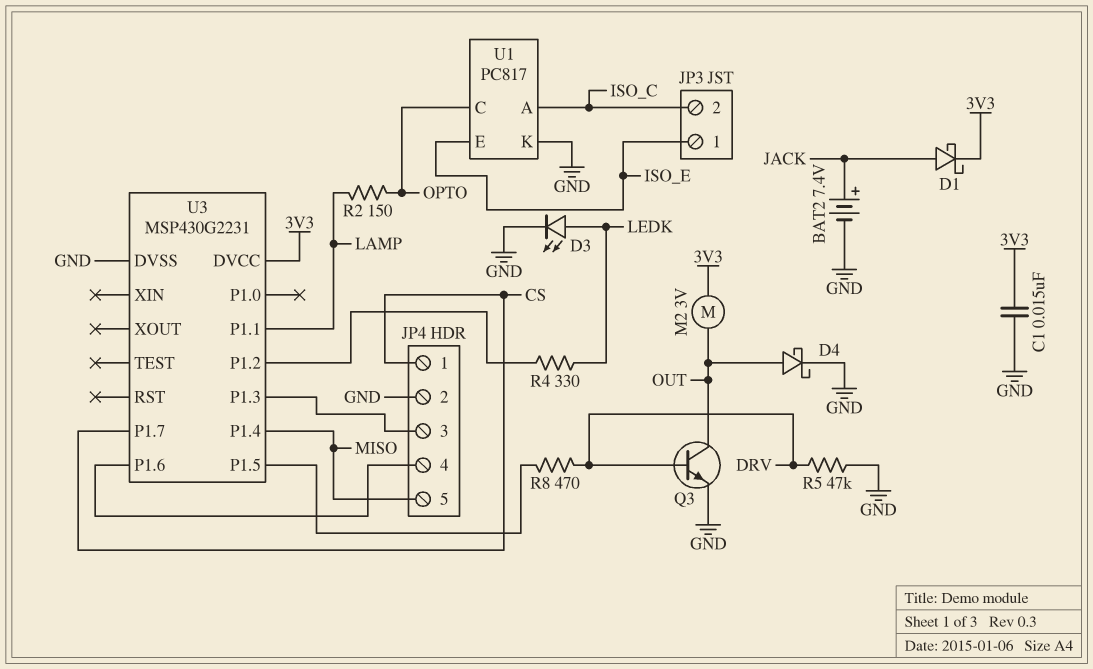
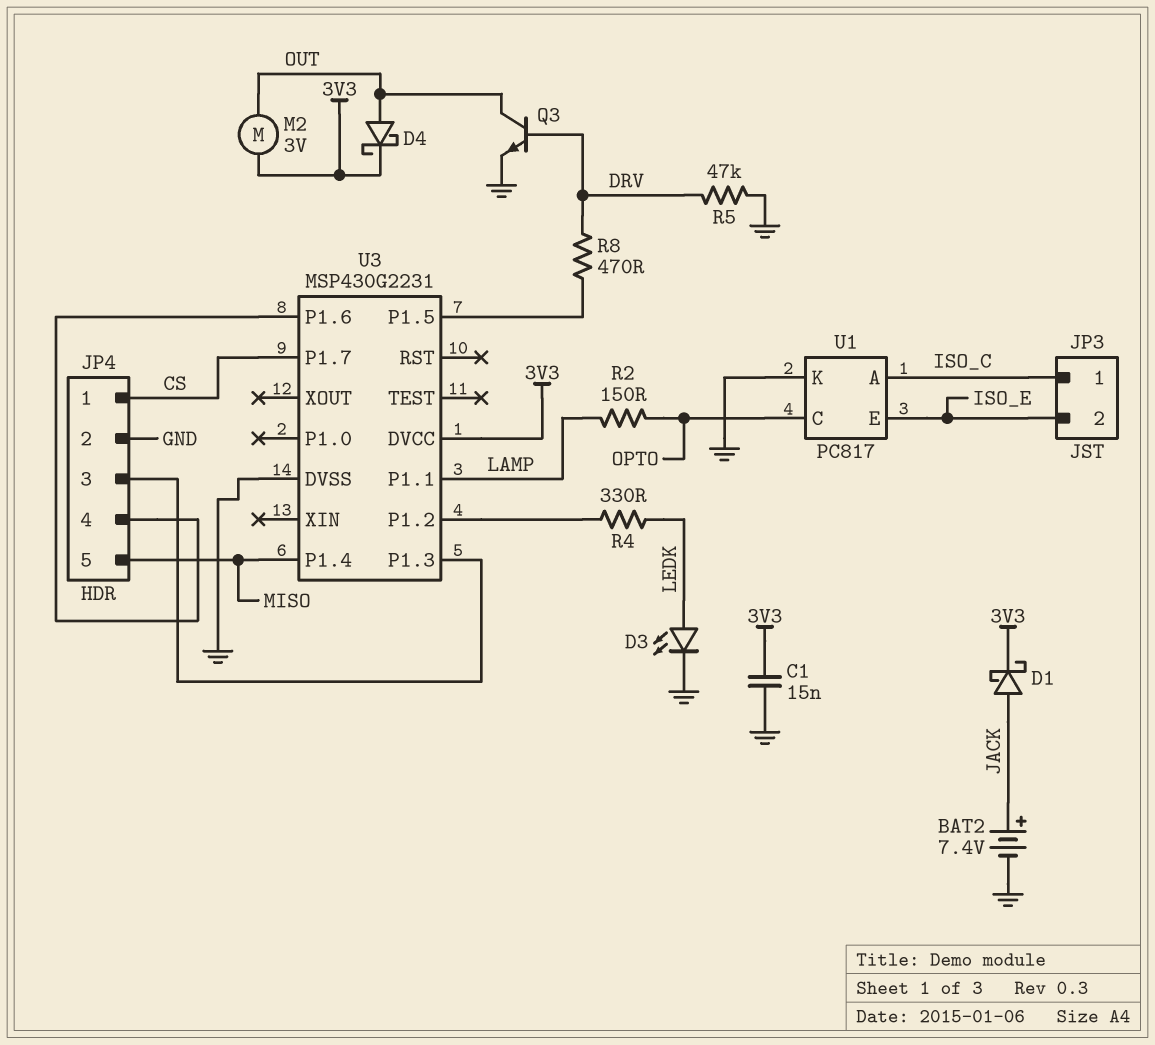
D4: schottky (A OUT, K GND) -> schottky (A OUT, K 3V3)
JP3 pin 1: ISO_E -> ISO_C
JP3 pin 2: ISO_C -> ISO_E

